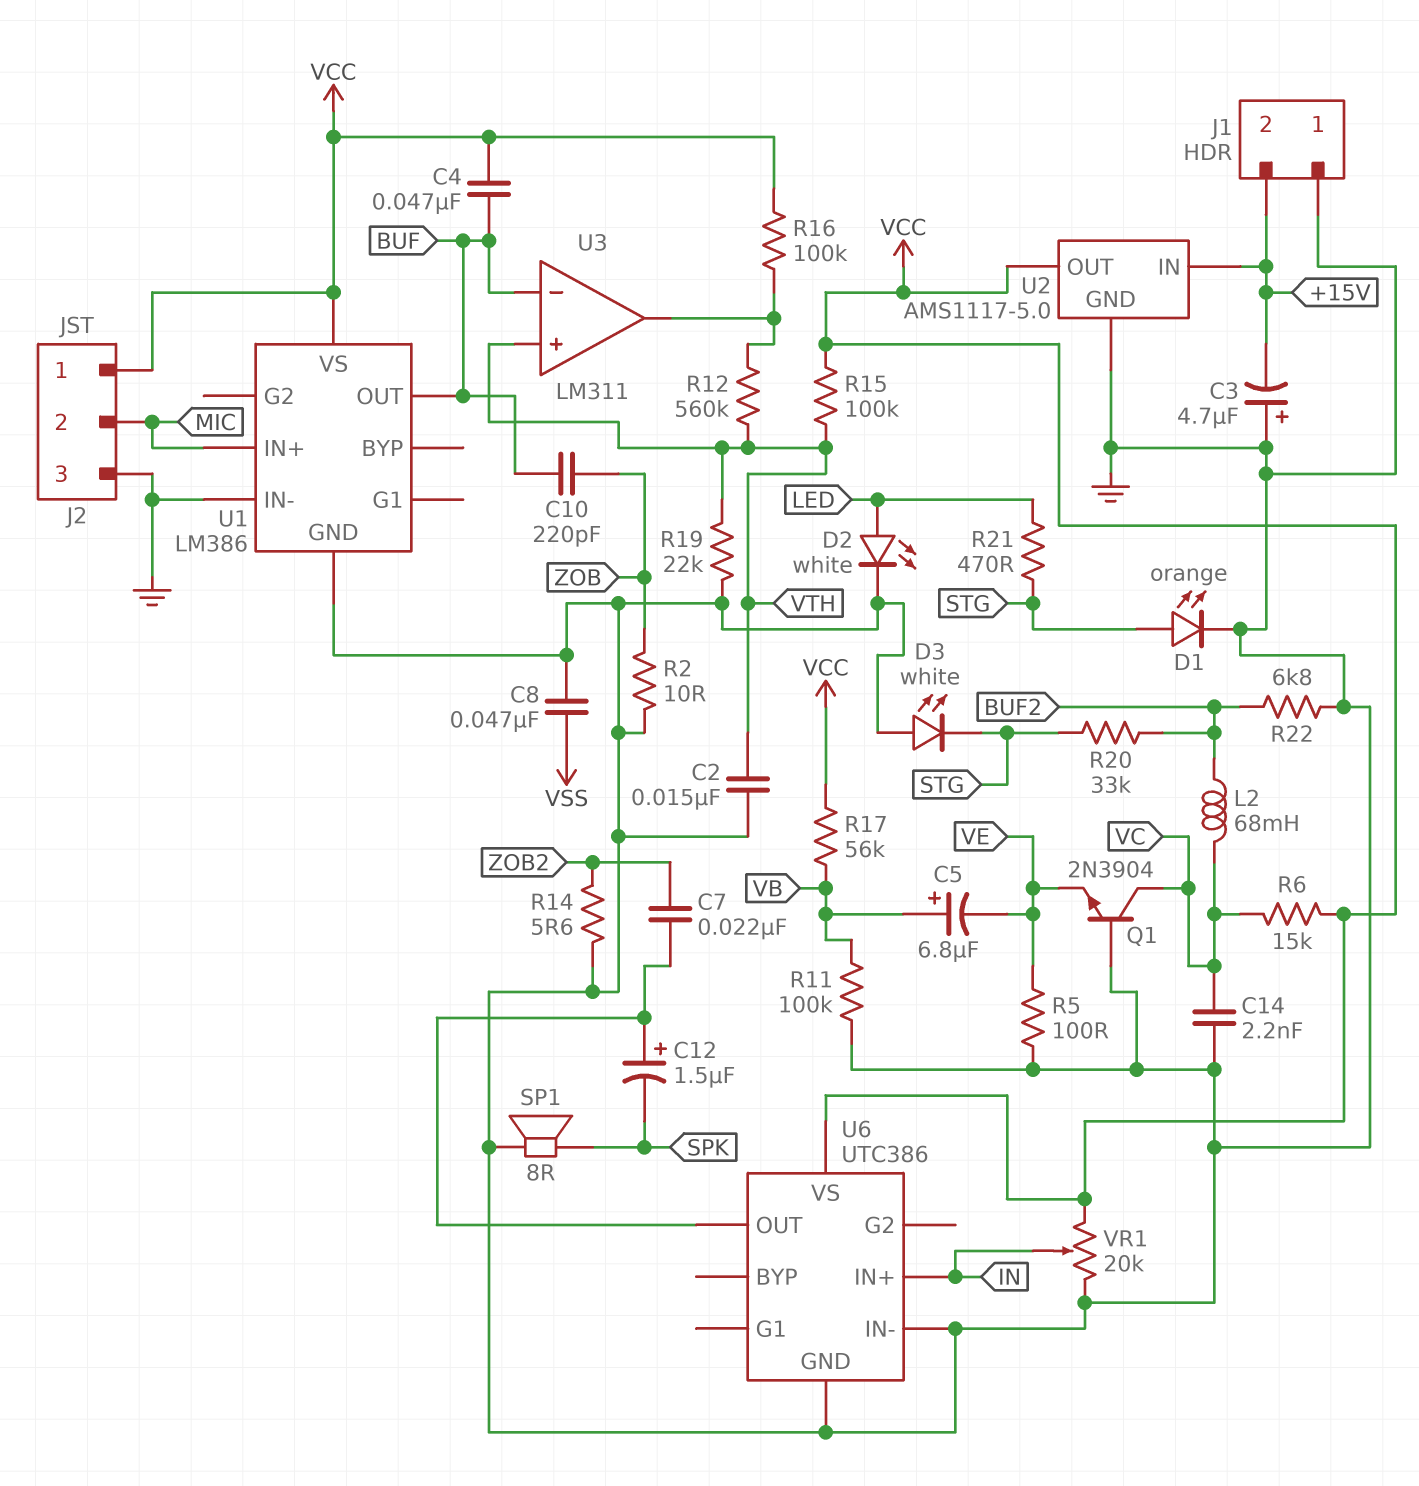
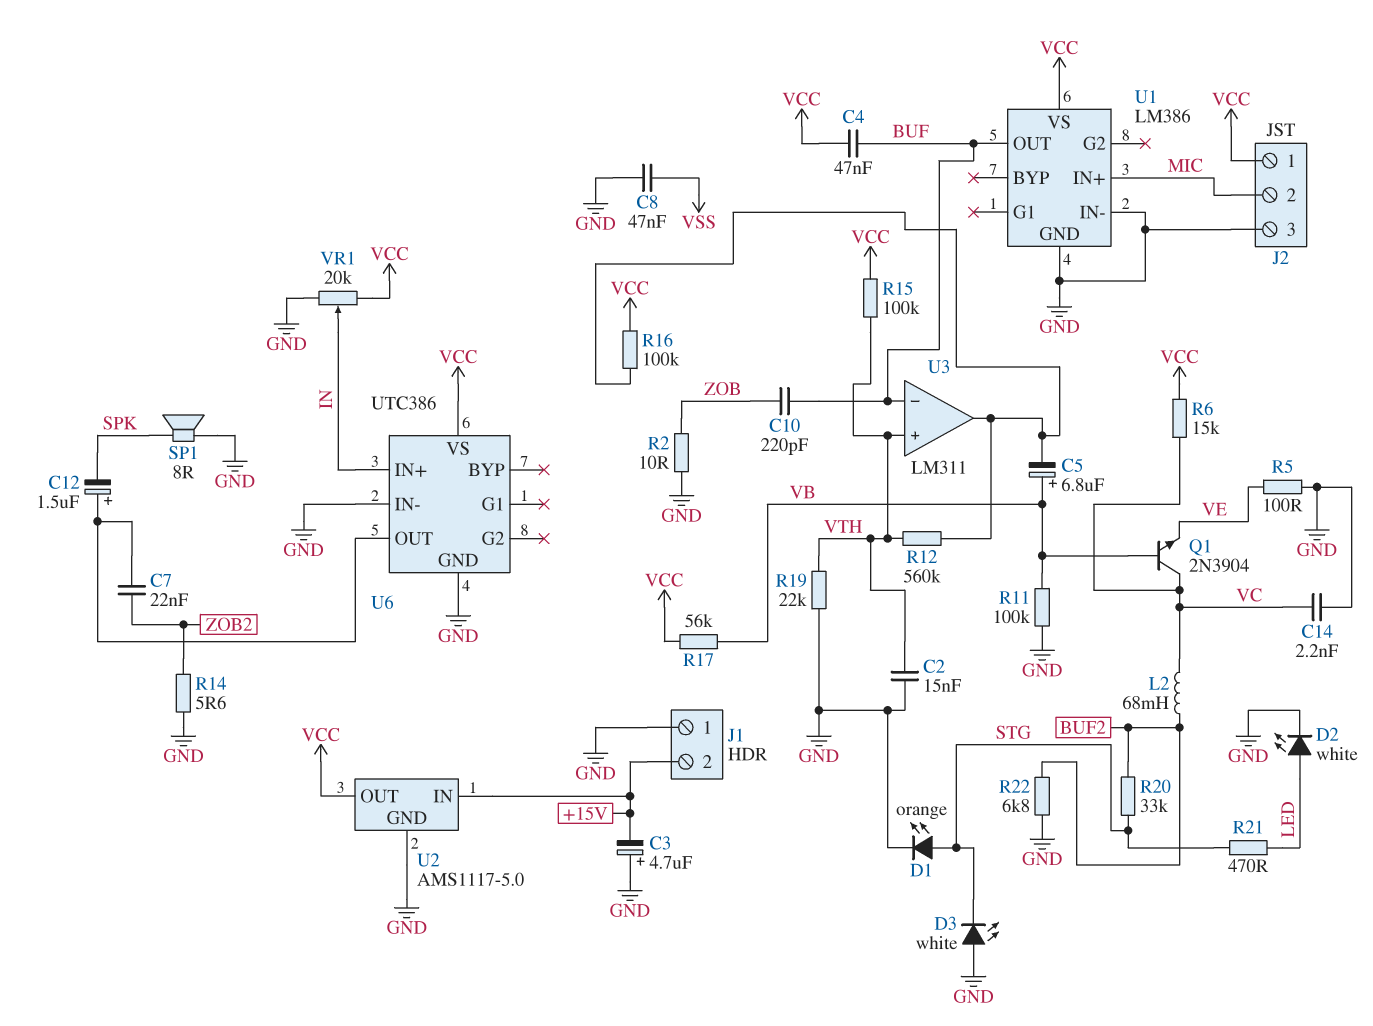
C5: 6.8uF (plus VB, minus VE) -> 6.8uF (plus VB, minus U3/out)
Q1: NPN 2N3904 (B GND, C VC, E VE) -> NPN 2N3904 (B VB, C VC, E VE)

